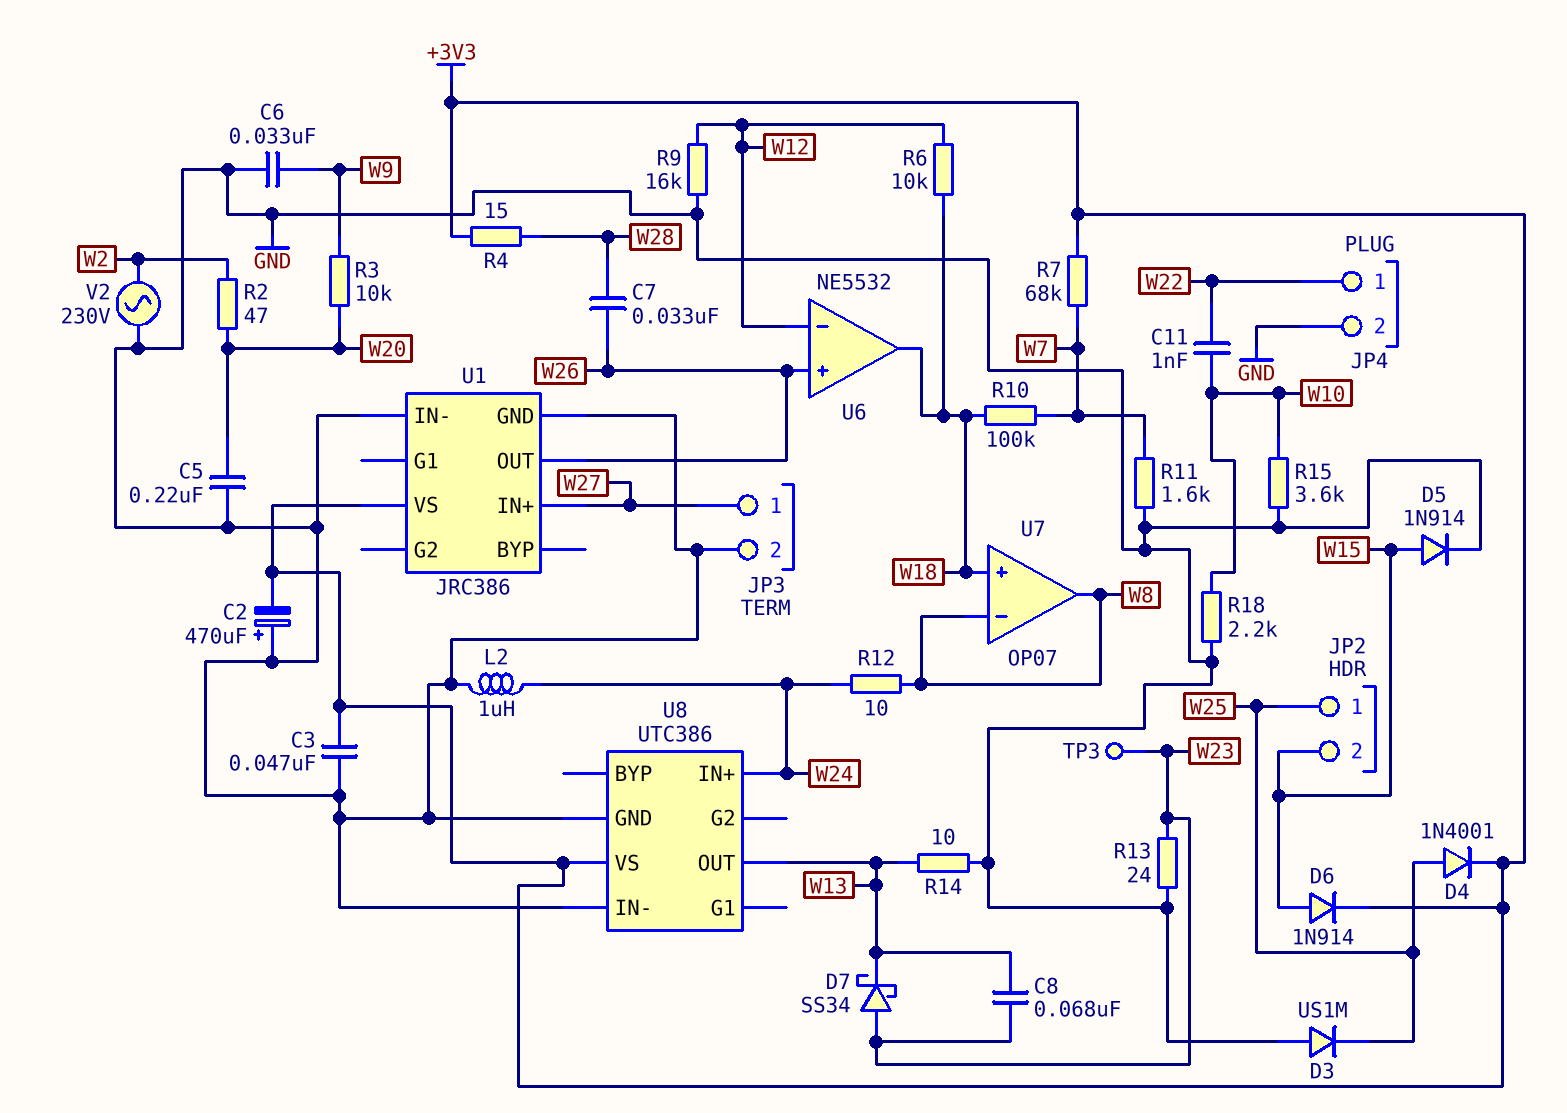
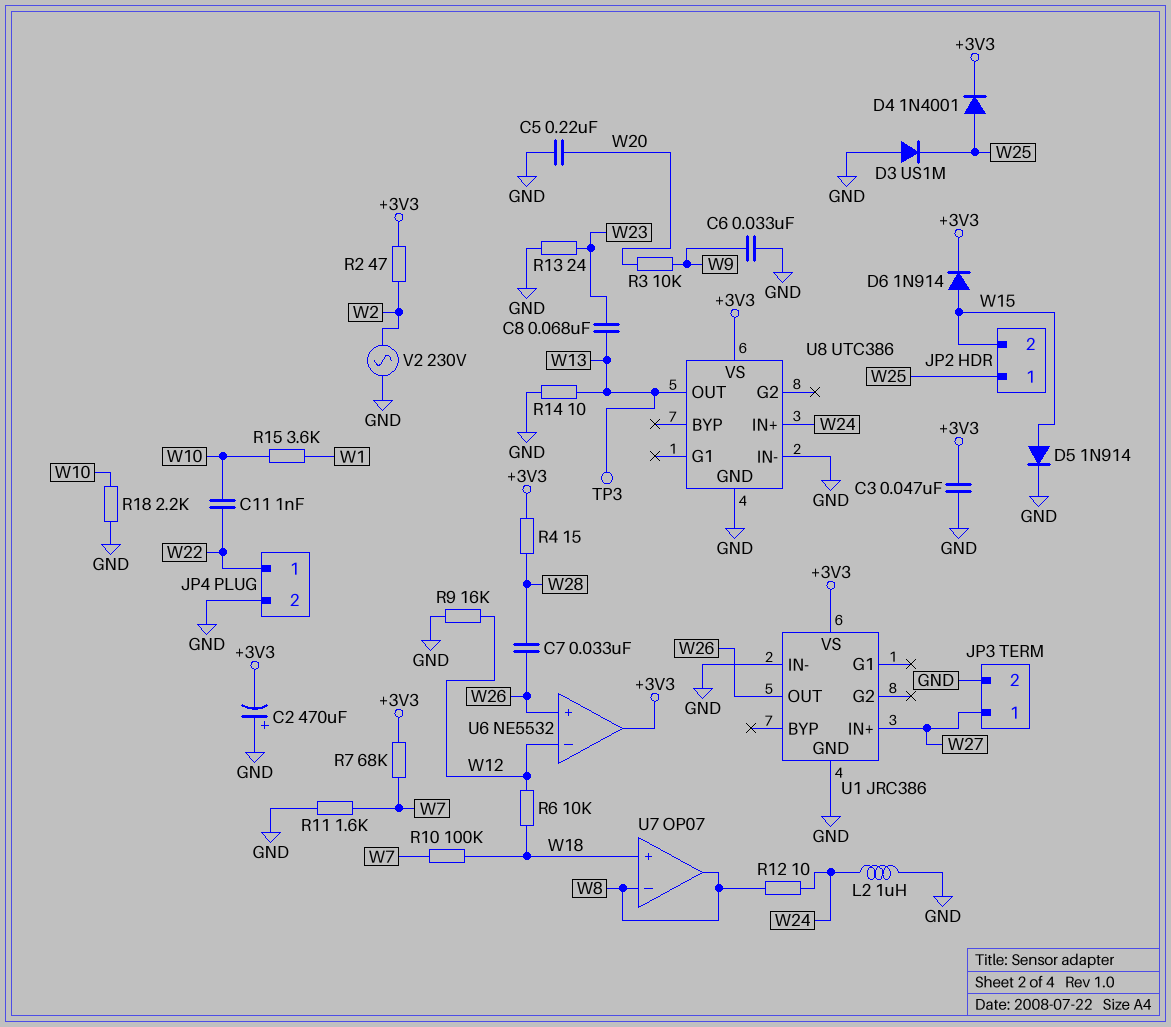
D7: schottky SS34 (A W23, K W13) -> none
R2: 47 (W2, W20) -> 47 (+3V3, W2)
R15: 3.6k (GND, W10) -> 3.6k (W1, W10)
TP3: test point (W23) -> test point (W13)
U6 pin out: W18 -> +3V3

